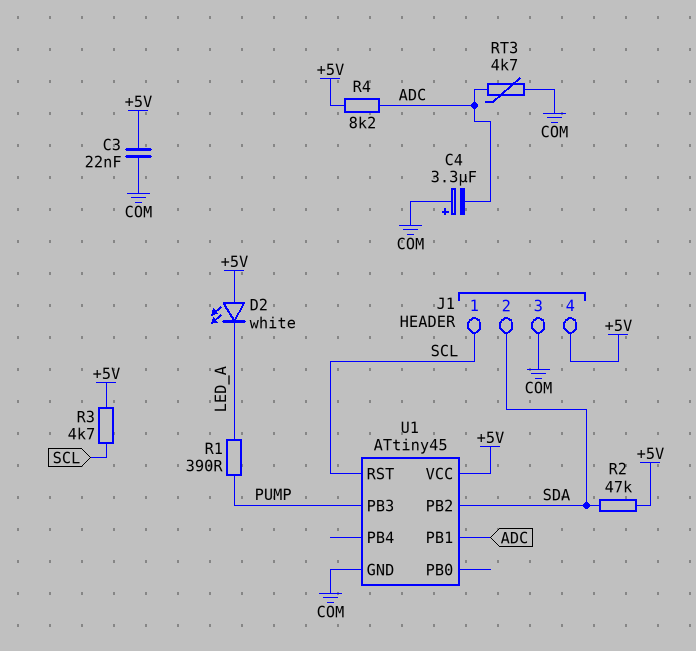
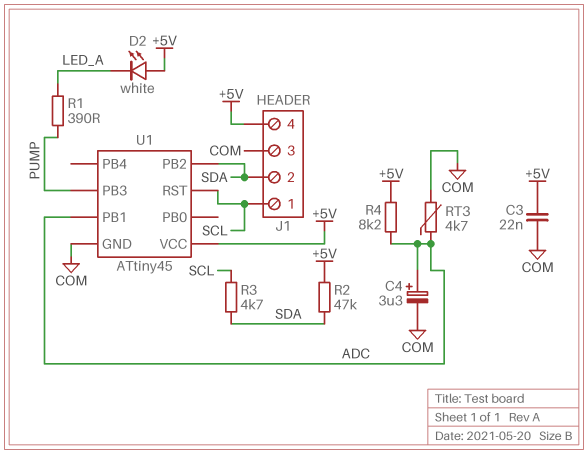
C4: 3.3uF (plus COM, minus ADC) -> 3.3uF (plus ADC, minus COM)
R3: 4.7k (+5V, SCL) -> 4.7k (SCL, SDA)

